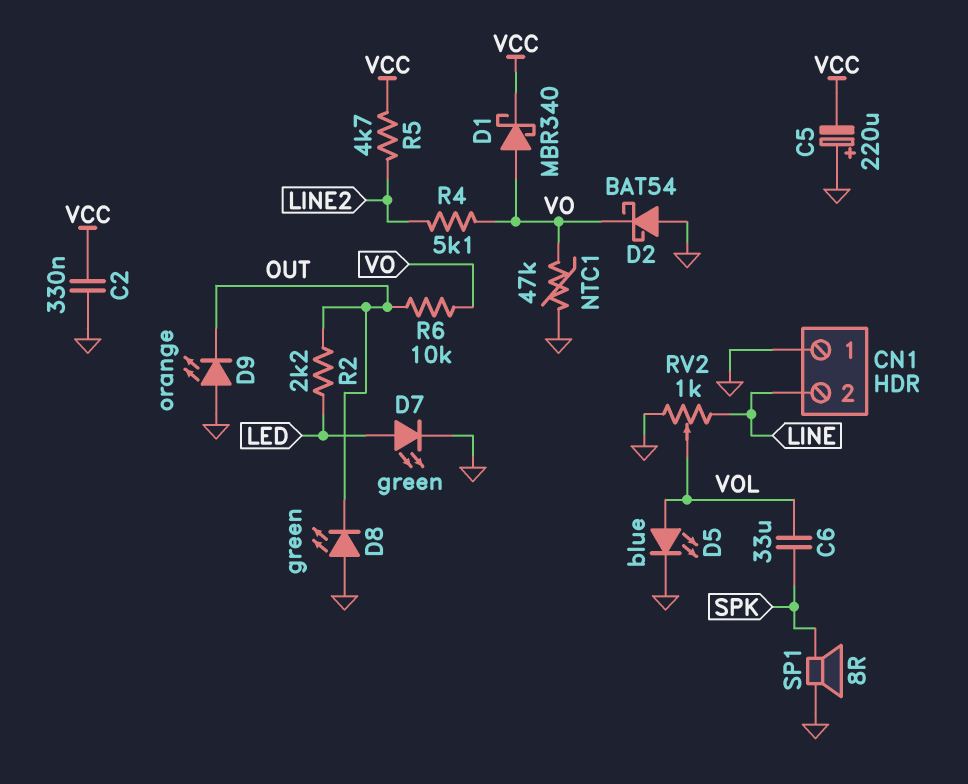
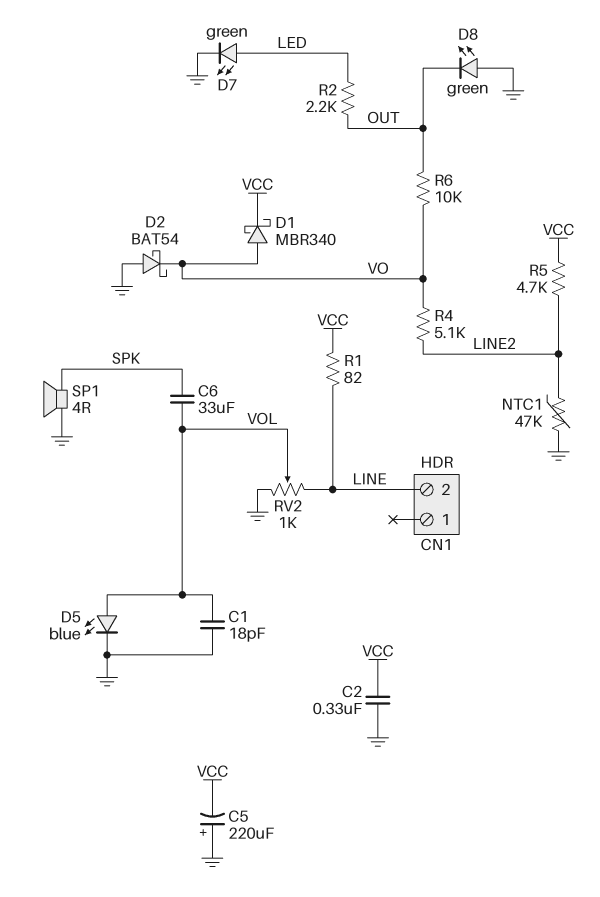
C1: none -> 18pF (GND, VOL)
CN1 pin 1: GND -> none
D9: LED orange (A GND, K OUT) -> none
NTC1: 47k (GND, VO) -> 47k (GND, LINE2)
R1: none -> 82 (LINE, VCC)
SP1: speaker 8R (GND, SPK) -> speaker 4R (GND, SPK)

